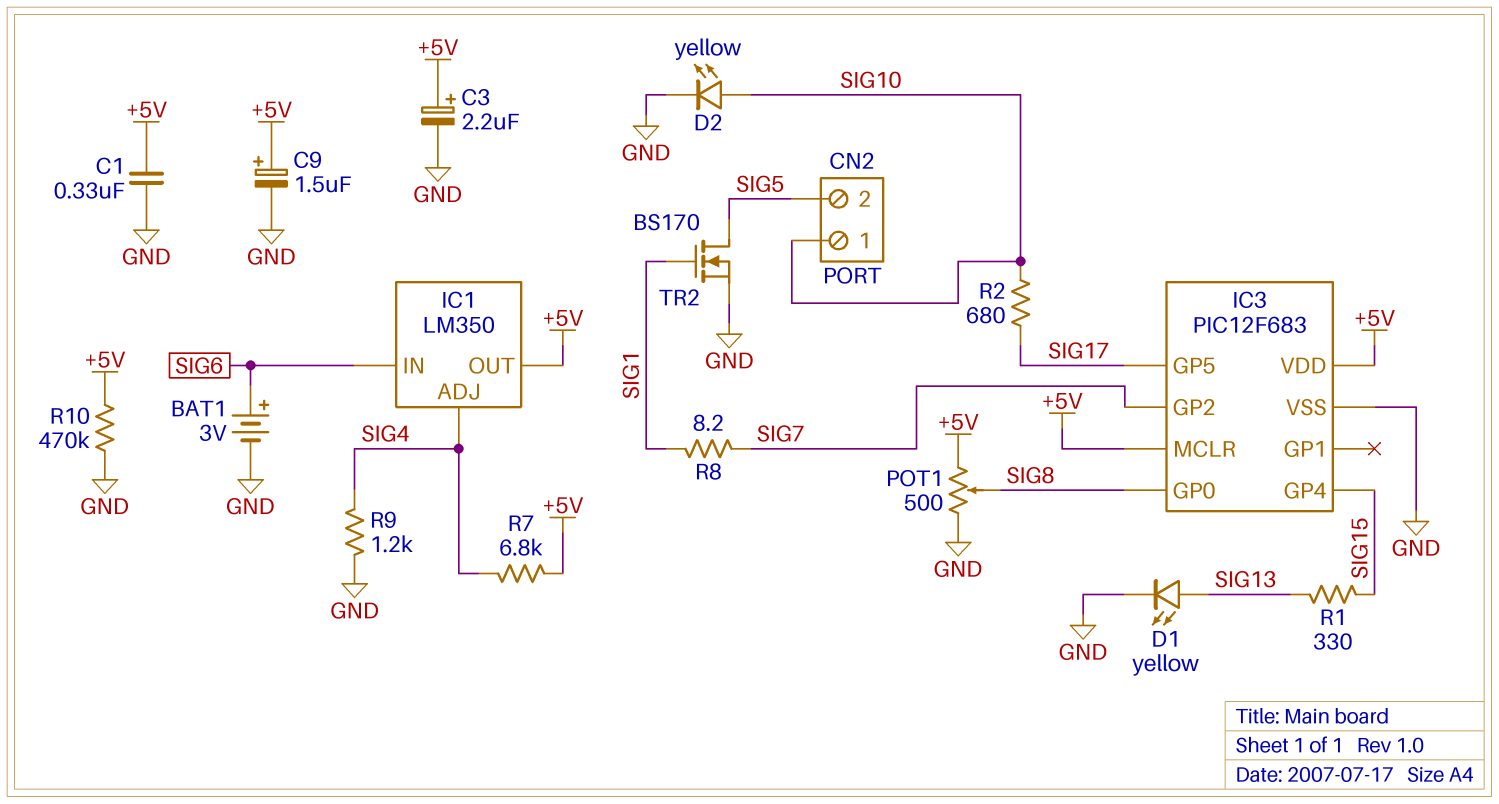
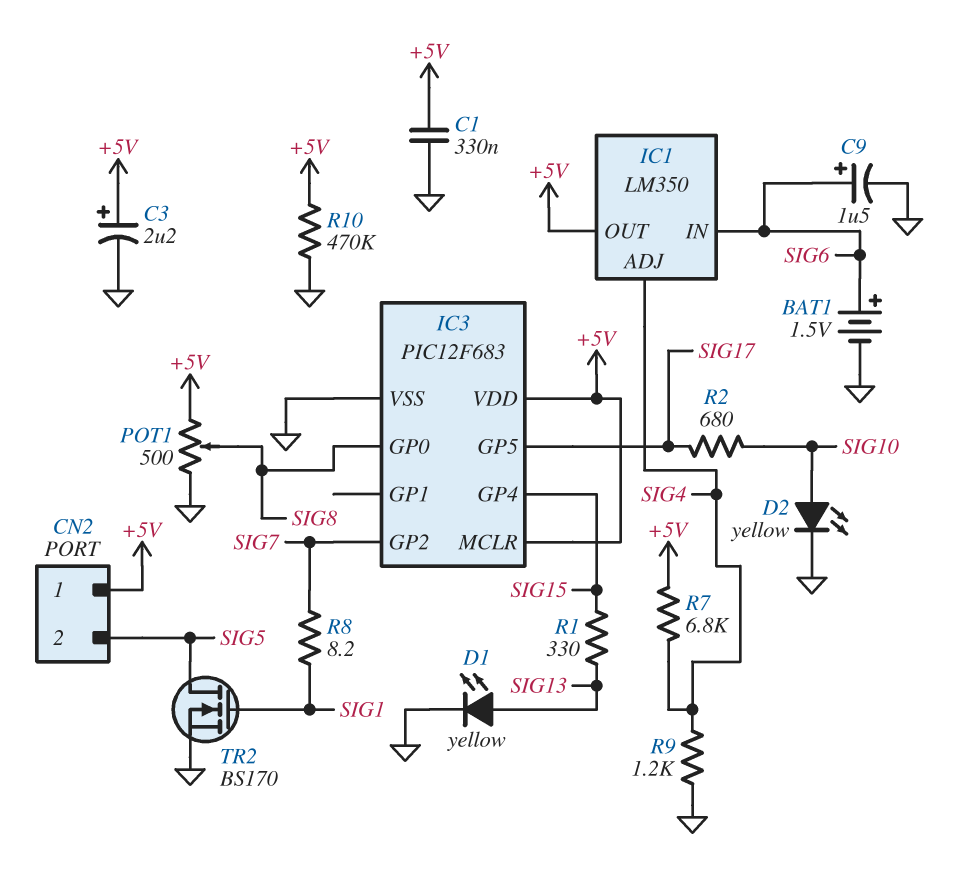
BAT1: 3V (plus SIG6, minus GND) -> 1.5V (plus SIG6, minus GND)
C9: 1.5uF (plus +5V, minus GND) -> 1.5uF (plus SIG6, minus GND)
CN2 pin 1: SIG10 -> +5V

